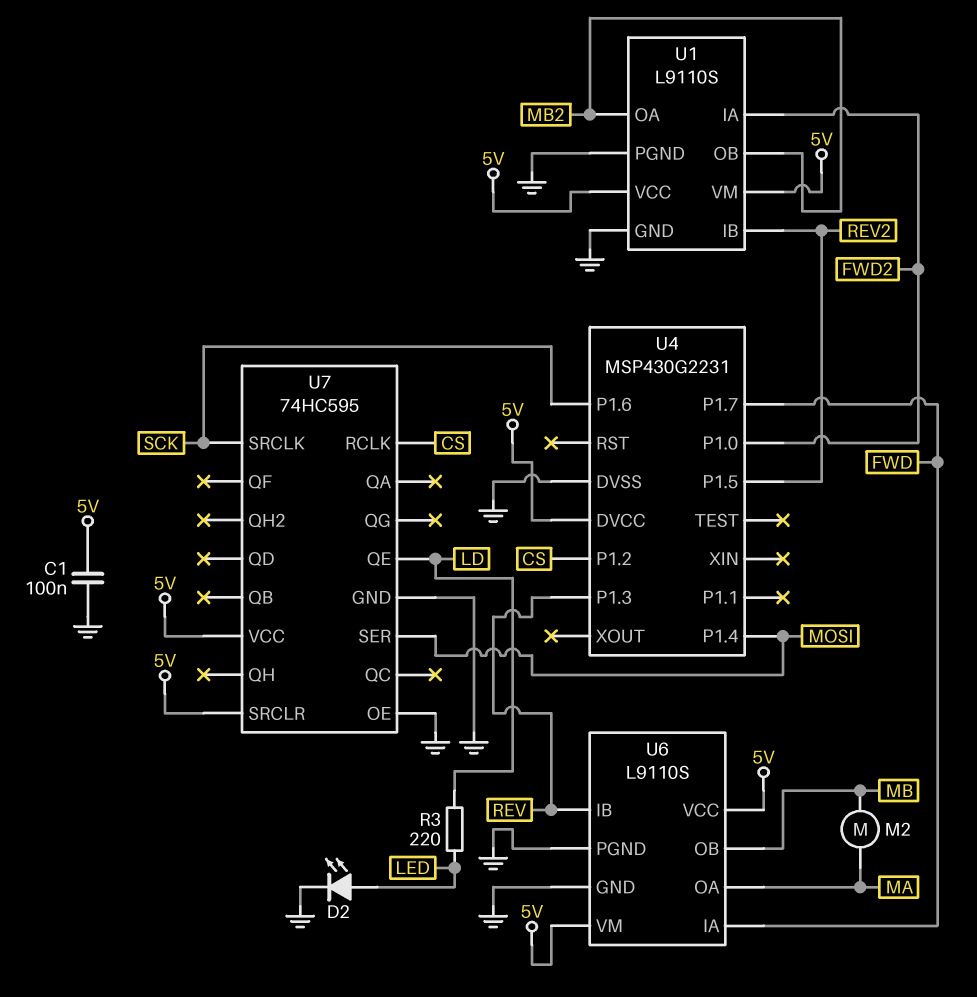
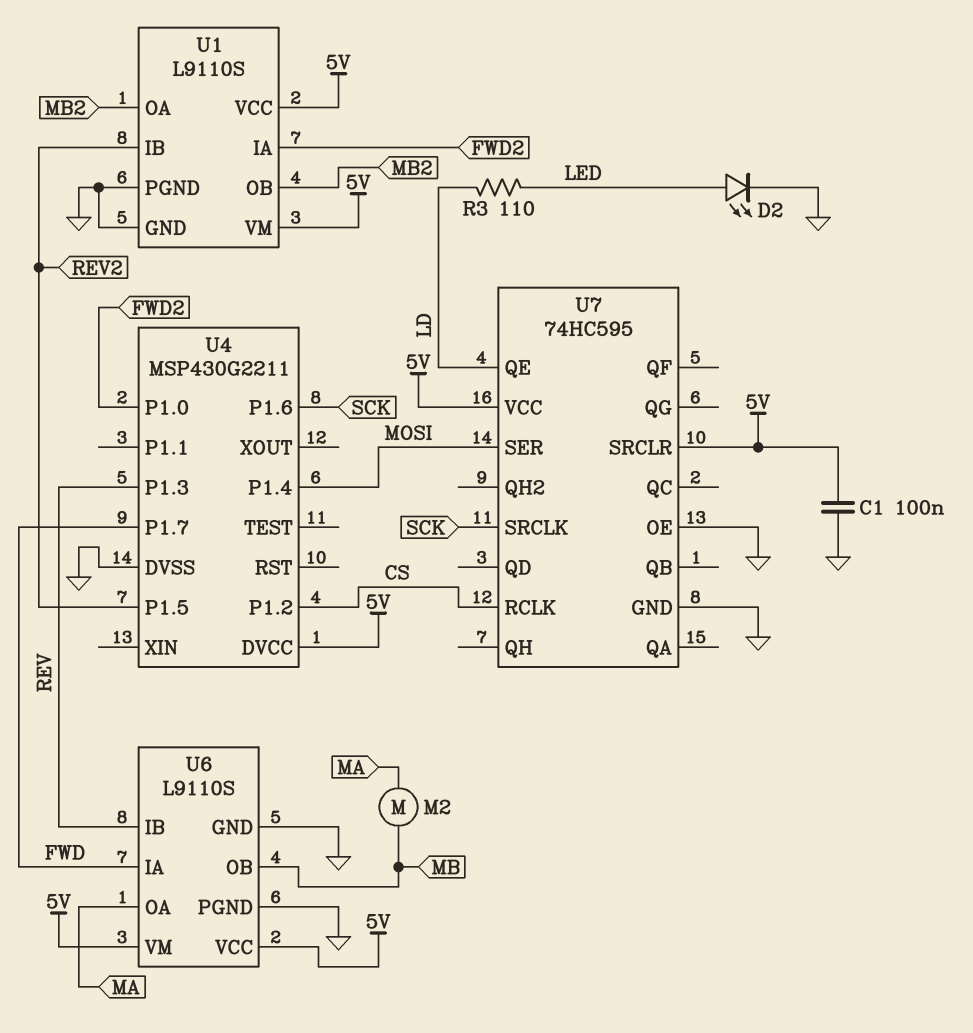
R3: 220 (LD, LED) -> 110 (LD, LED)
U4: MSP430G2231 -> MSP430G2211

